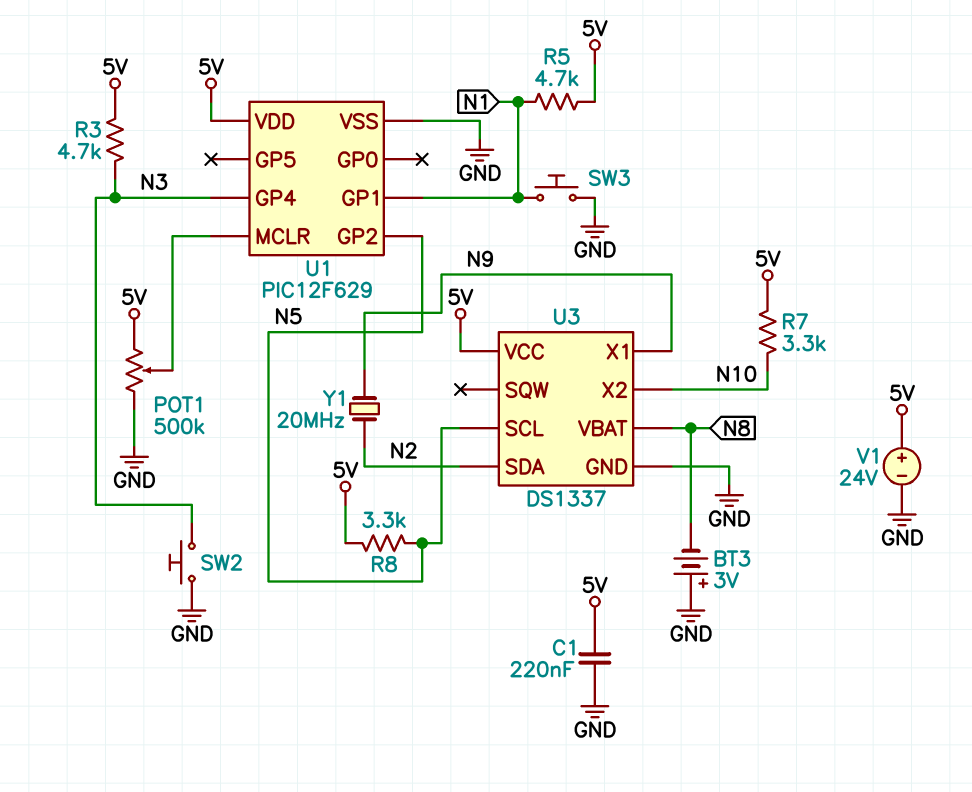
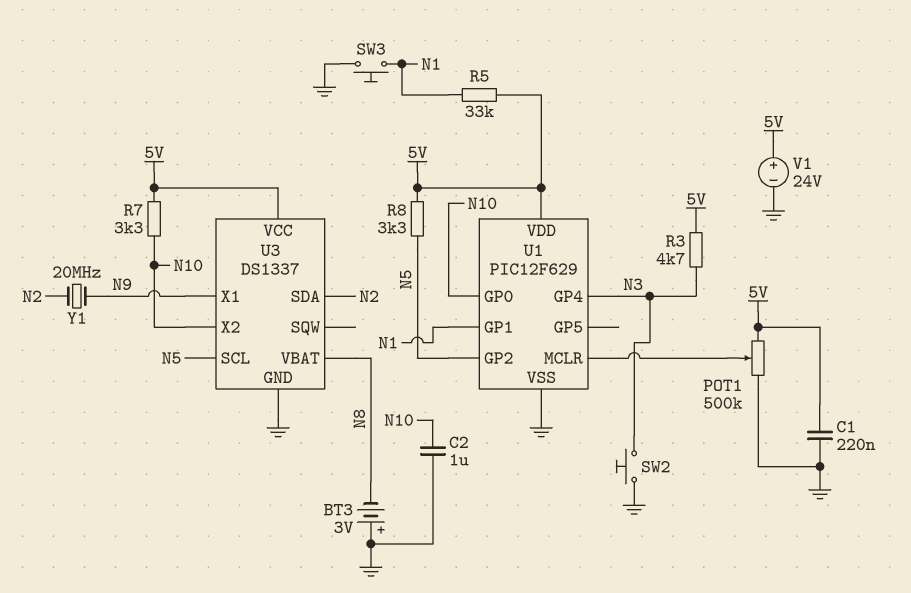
C2: none -> 1uF (GND, N10)
R5: 4.7k (5V, N1) -> 33k (5V, N1)
U1 pin GP0: none -> N10

